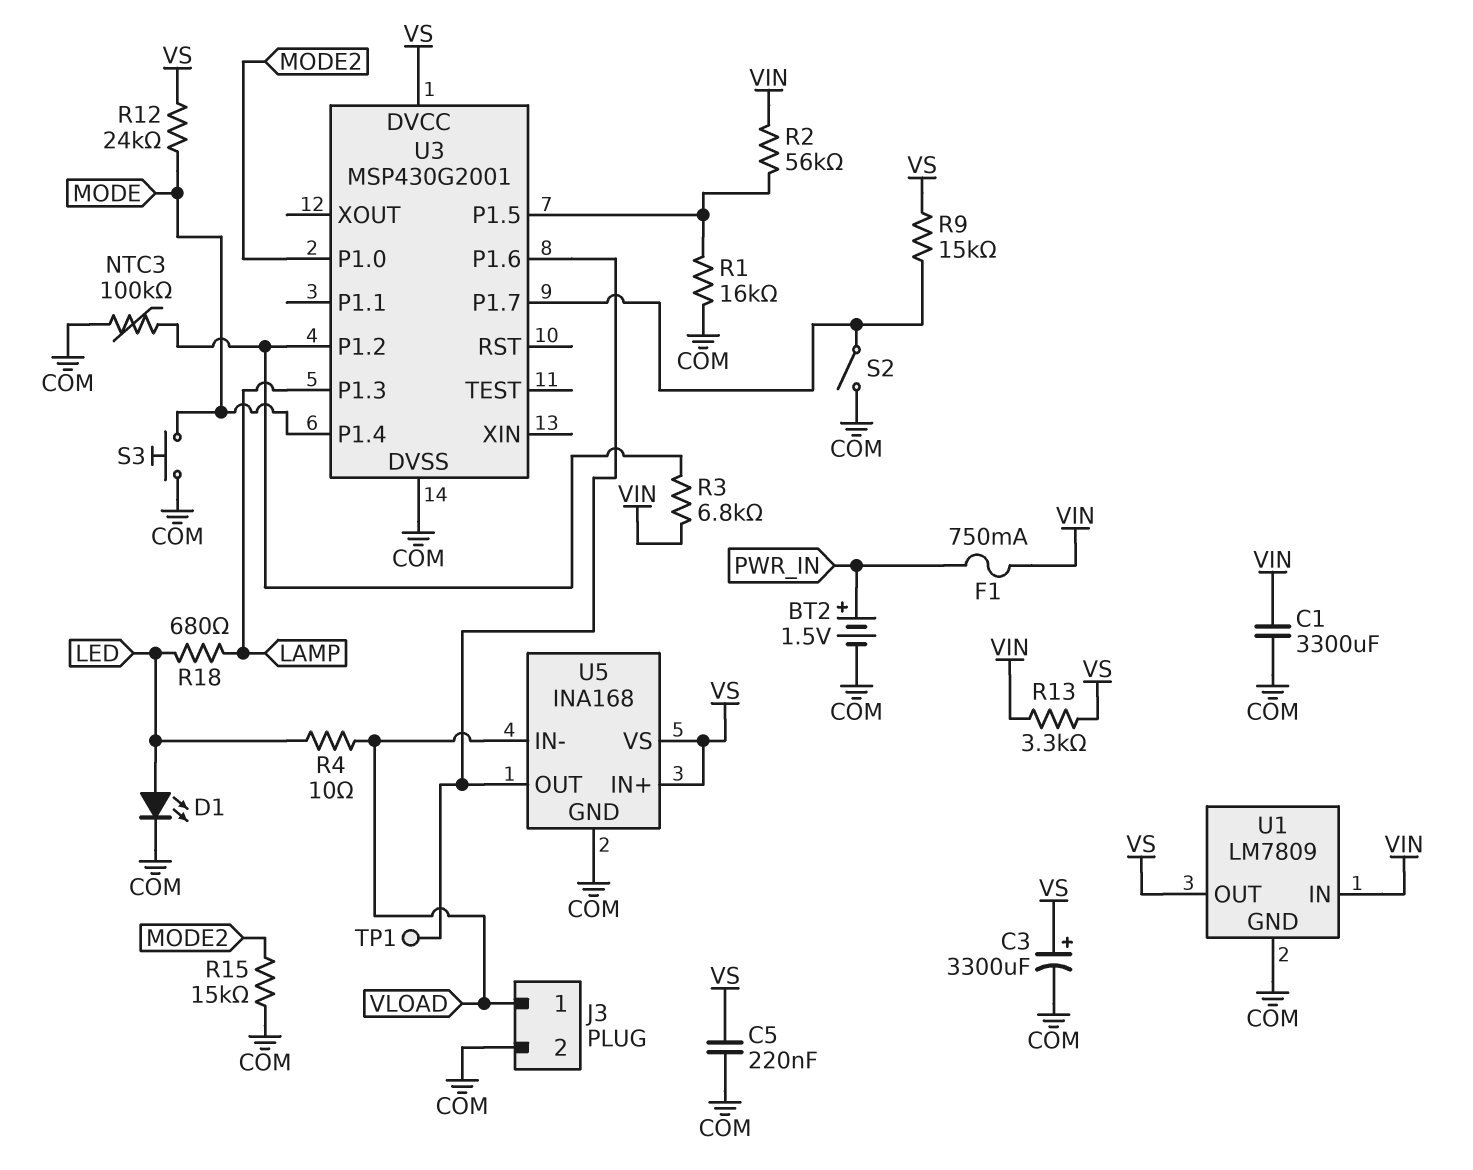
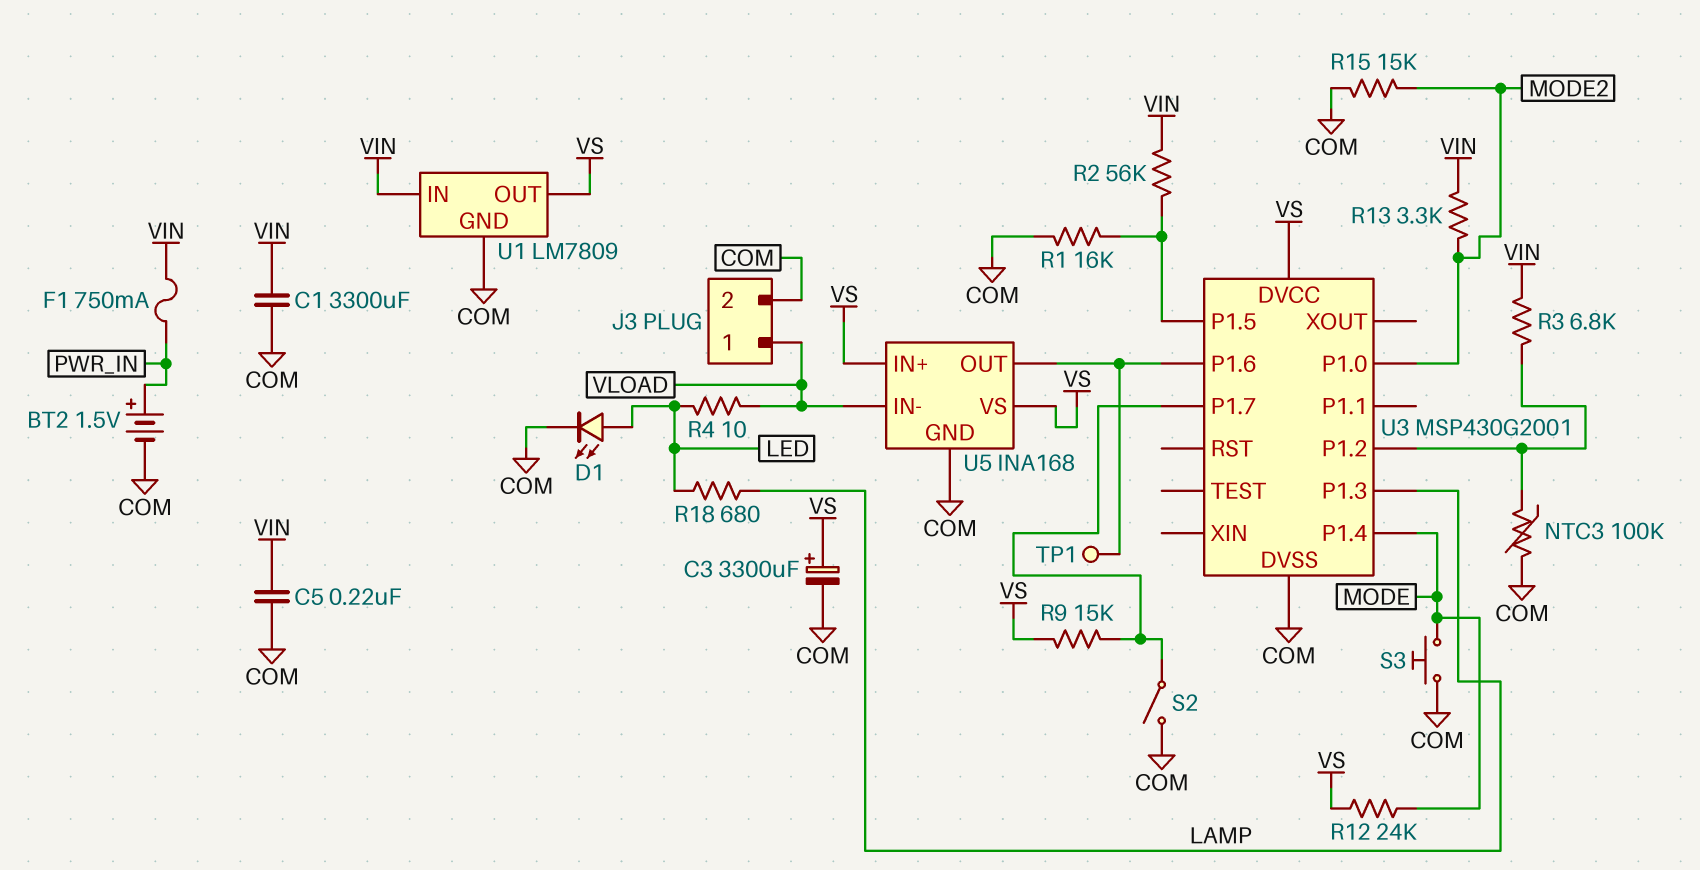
C5: 220nF (COM, VS) -> 220nF (COM, VIN)
R13: 3.3k (VIN, VS) -> 3.3k (MODE2, VIN)

